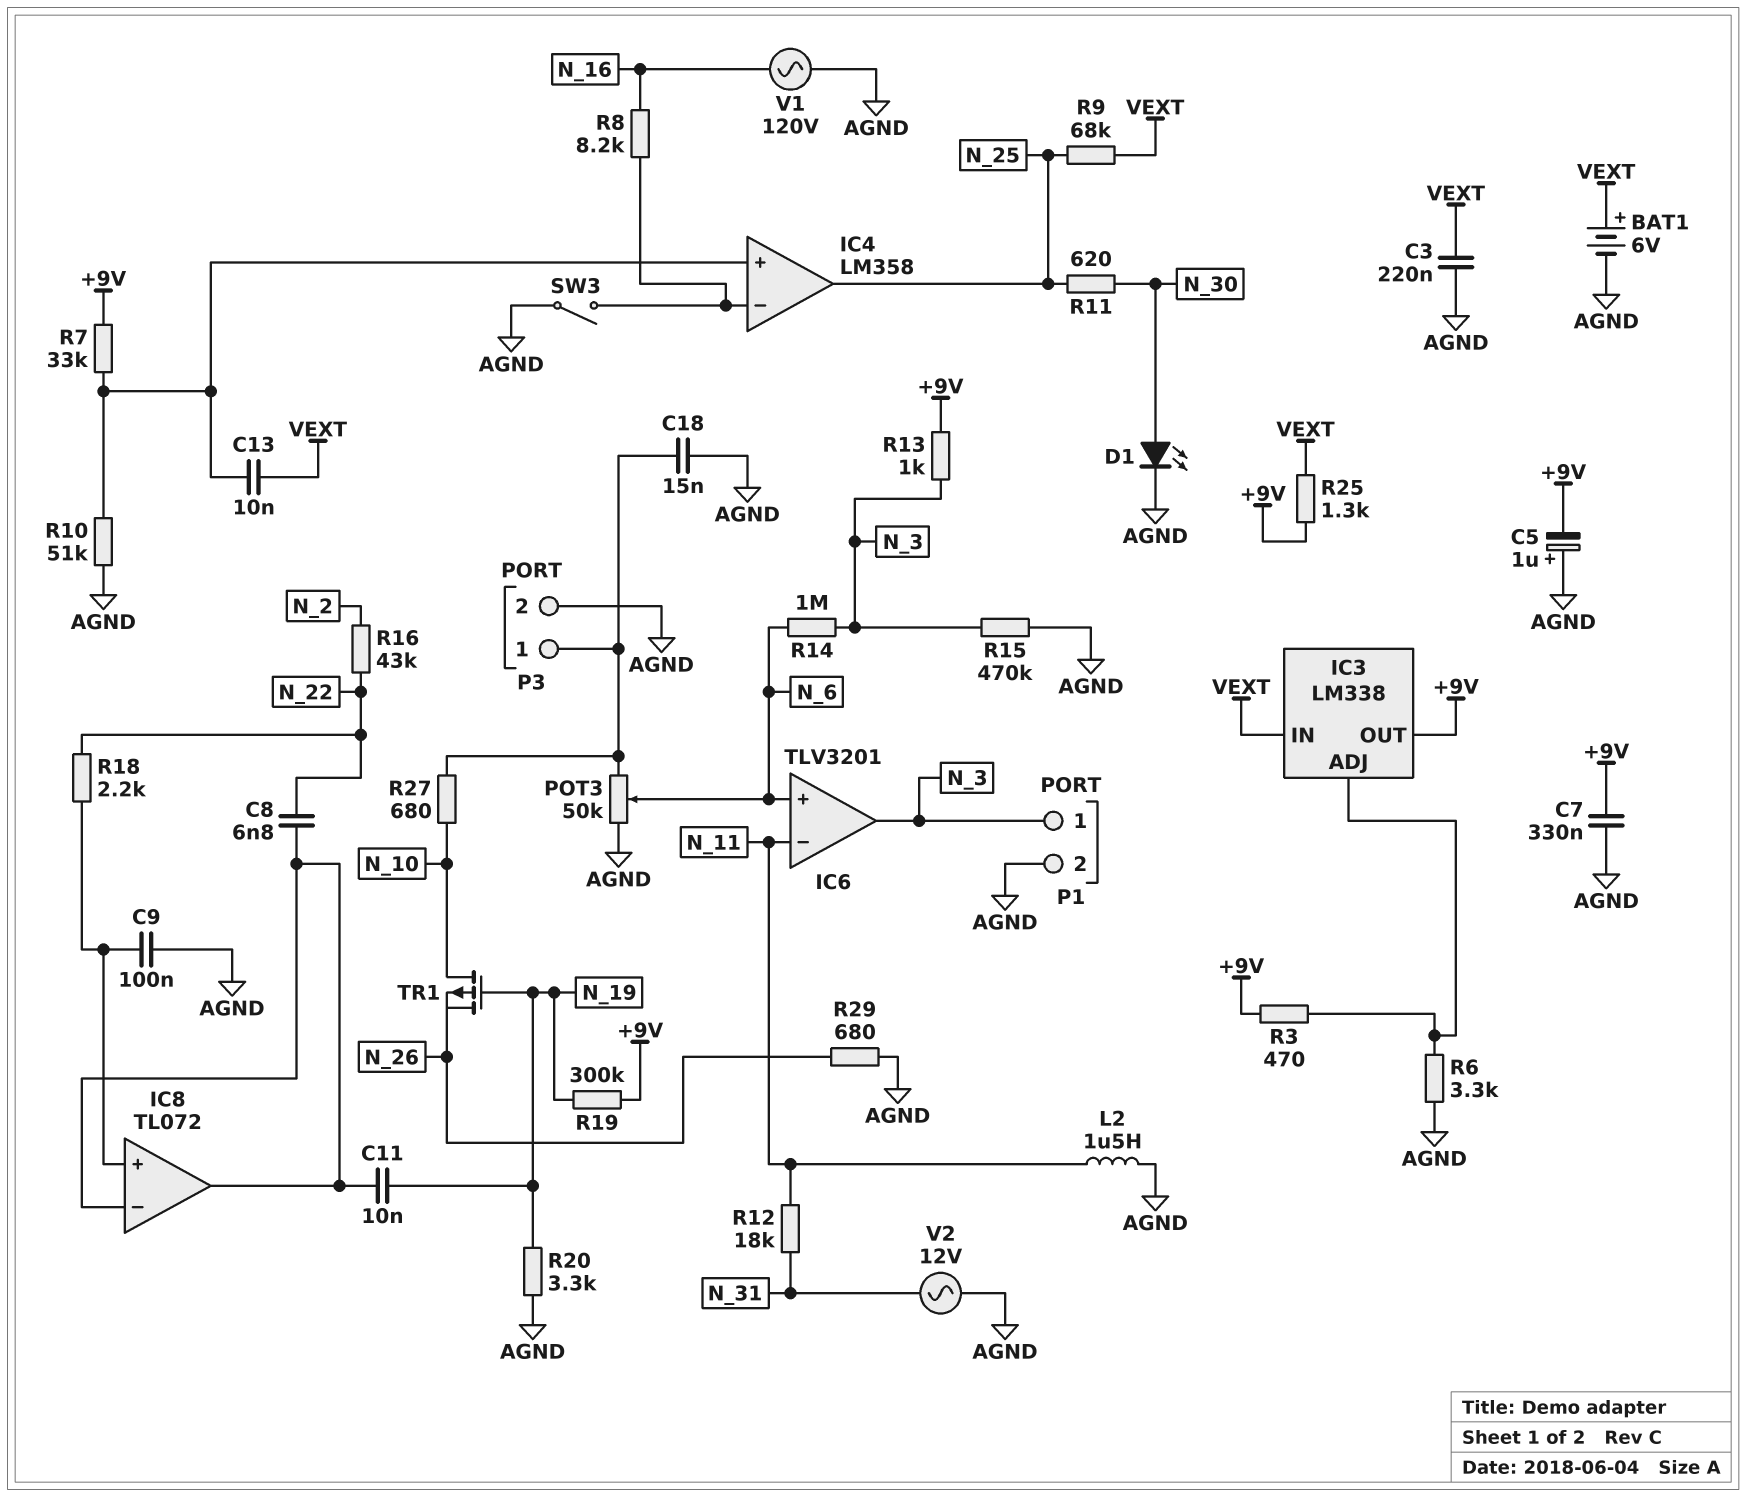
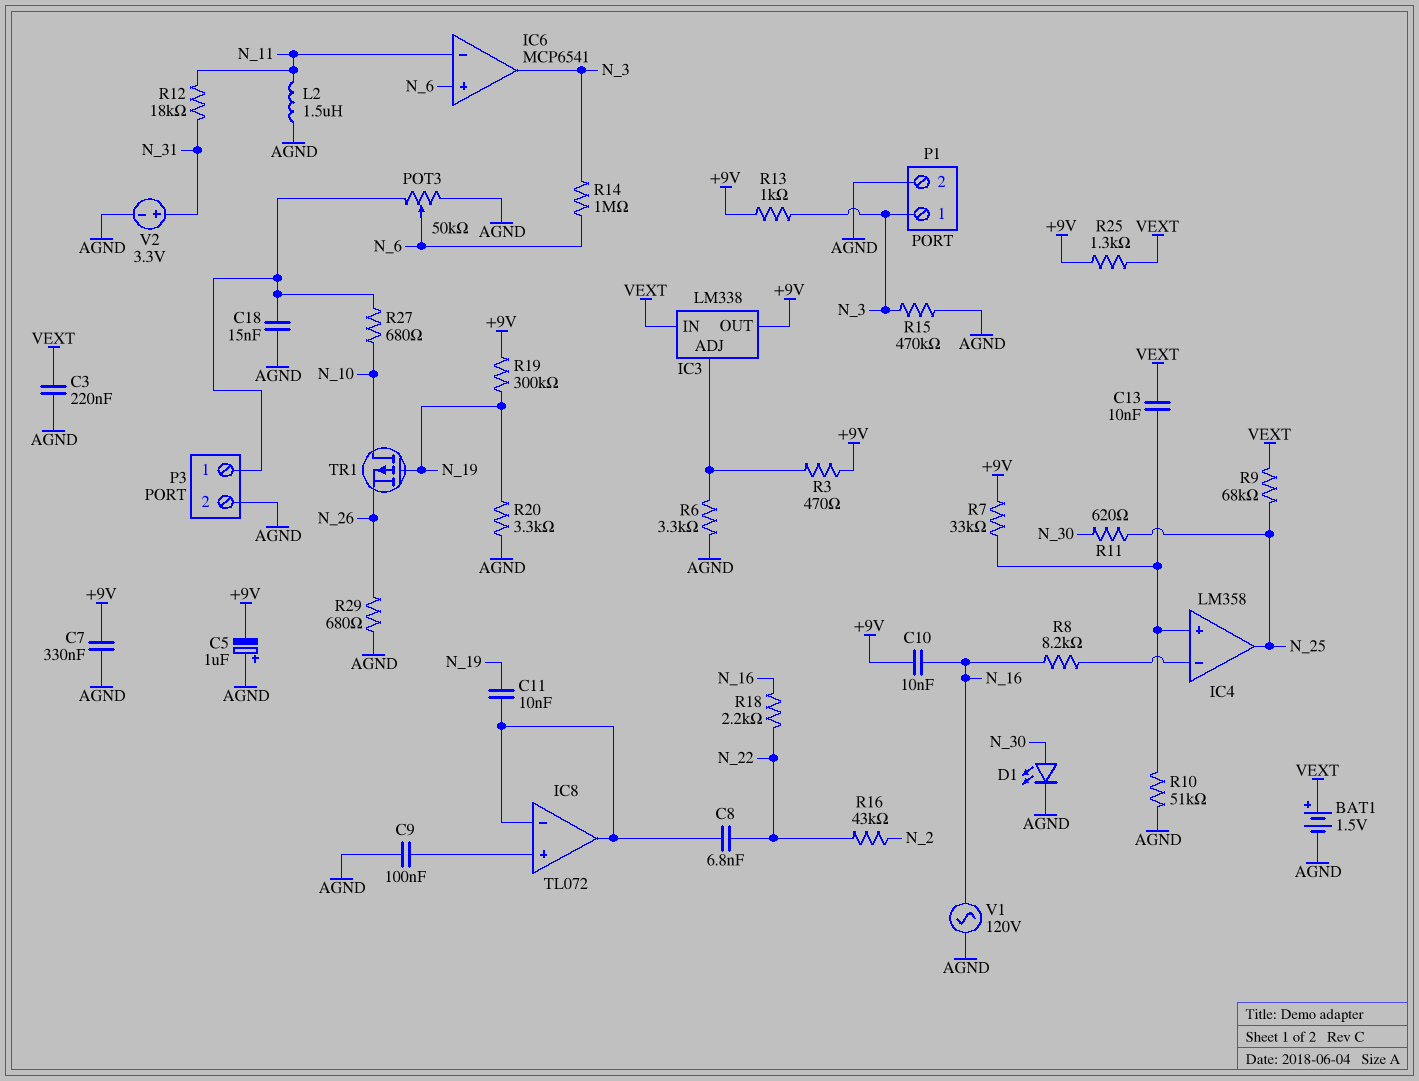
BAT1: 6V (plus VEXT, minus AGND) -> 1.5V (plus VEXT, minus AGND)
C10: none -> 10nF (+9V, N_16)
IC6: TLV3201 -> MCP6541
R18: 2.2k (IC8/in+, N_22) -> 2.2k (N_16, N_22)
SW3: switch (AGND, IC4/in-) -> none
V2: AC 12V (AGND, N_31) -> 3.3V (plus N_31, minus AGND)

